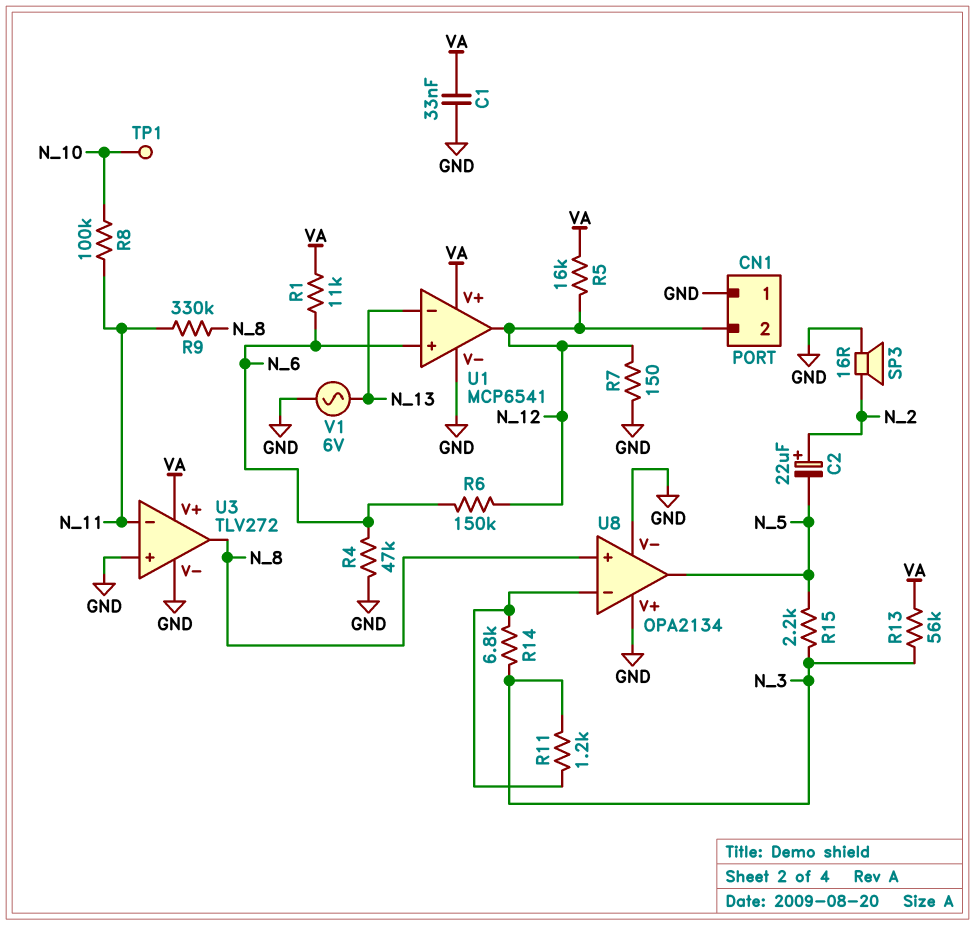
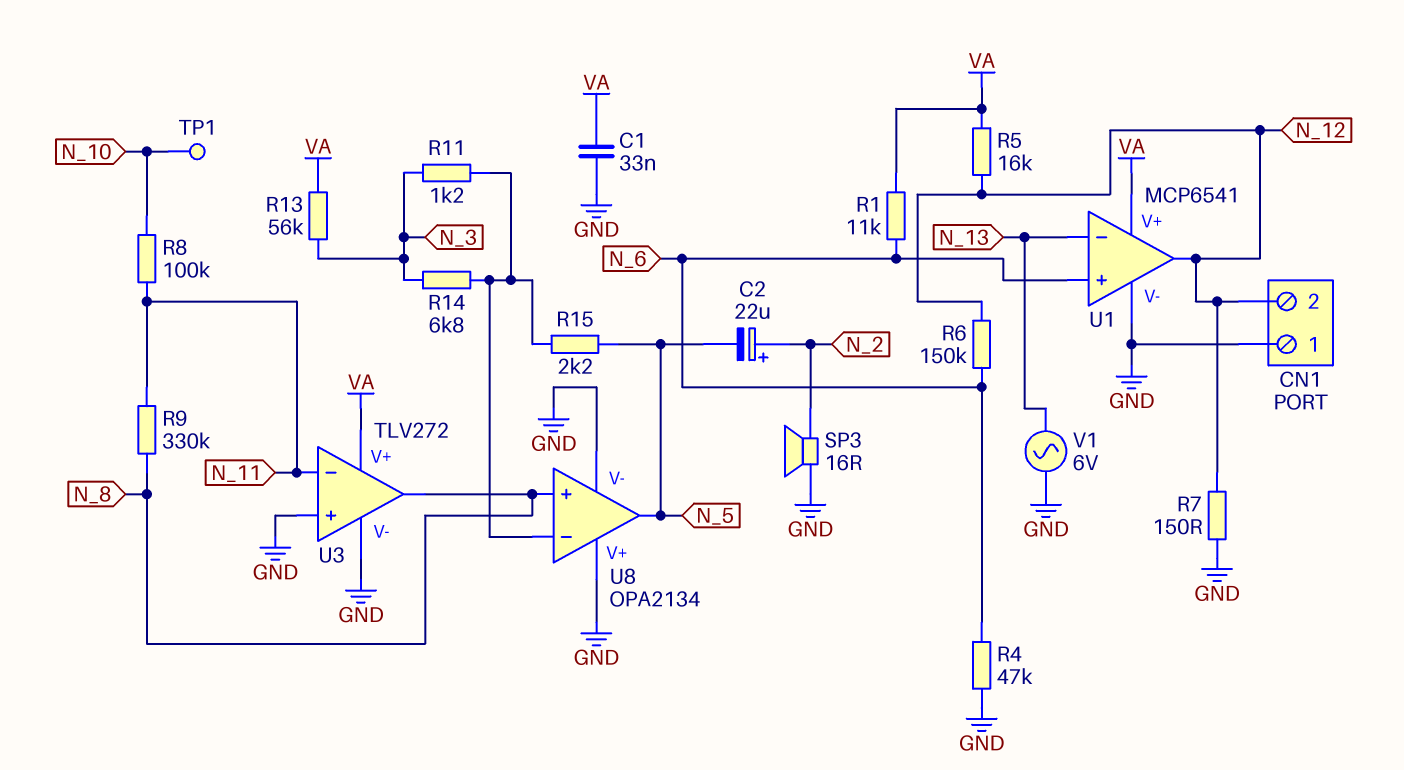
R15: 2.2k (N_3, N_5) -> 2.2k (N_5, U8/in-)

